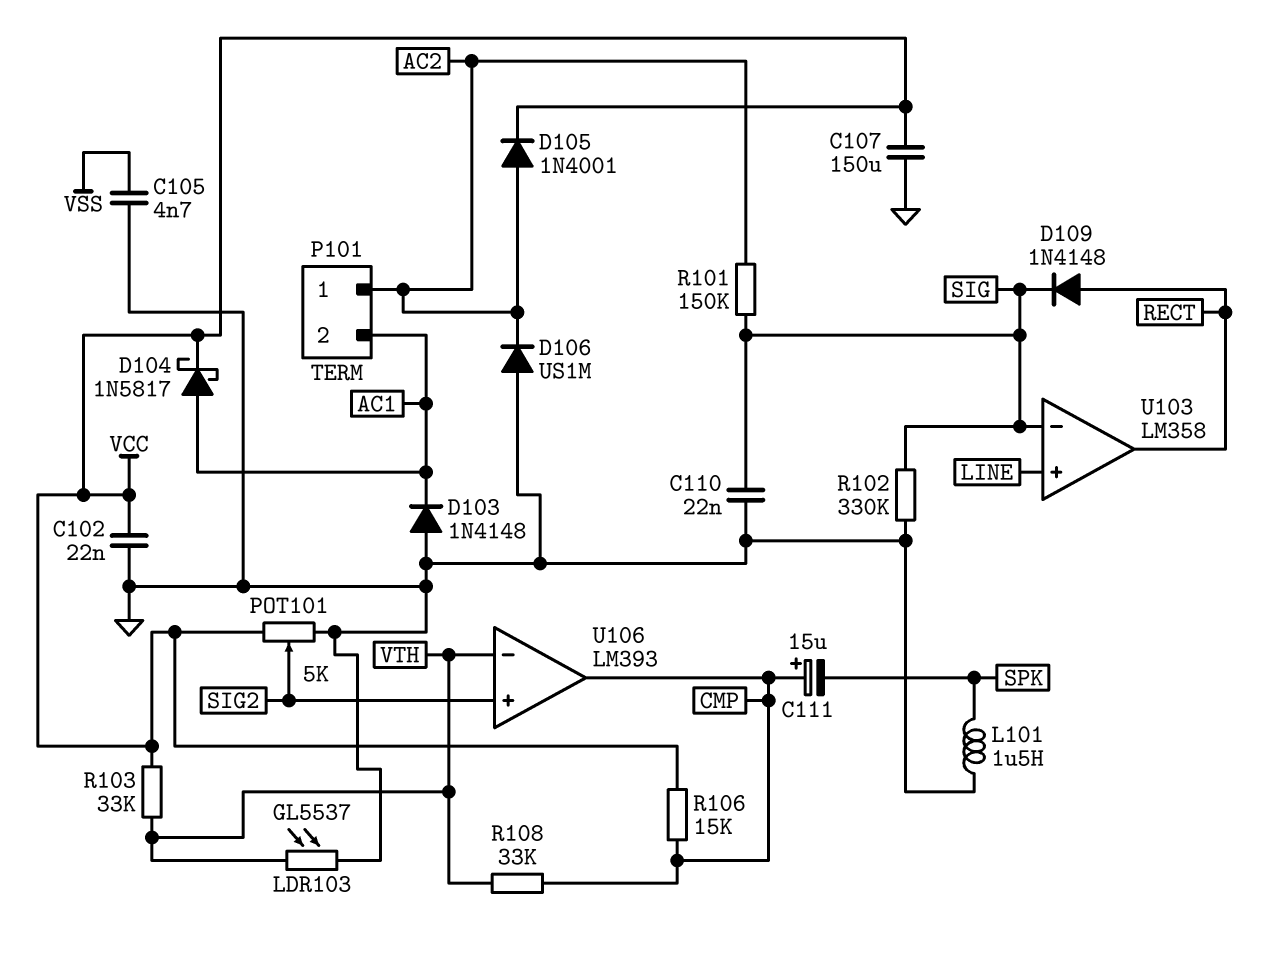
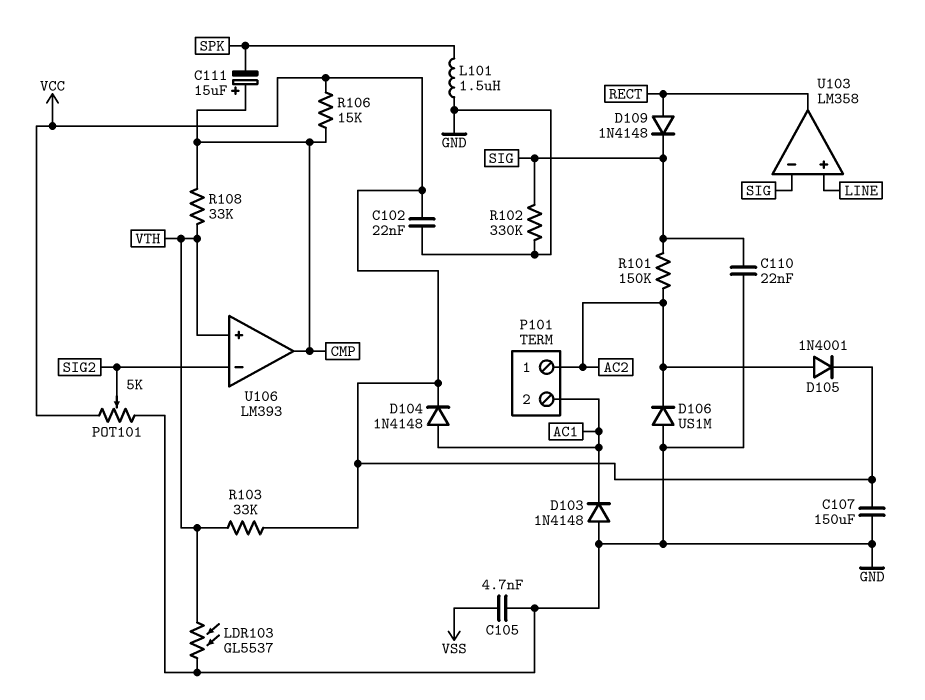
D104: schottky 1N5817 (A AC1, K VCC) -> diode 1N4148 (A AC1, K VCC)
U106 pin in+: SIG2 -> VTH
U106 pin in-: VTH -> SIG2

